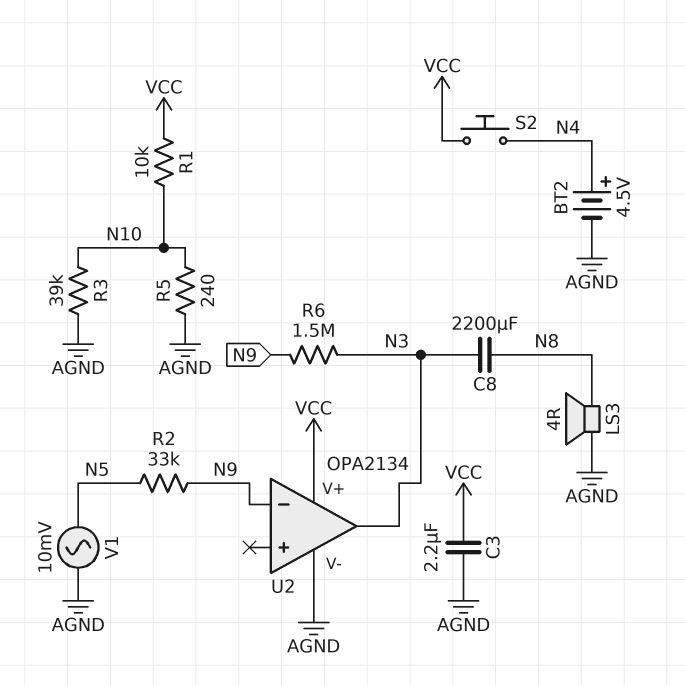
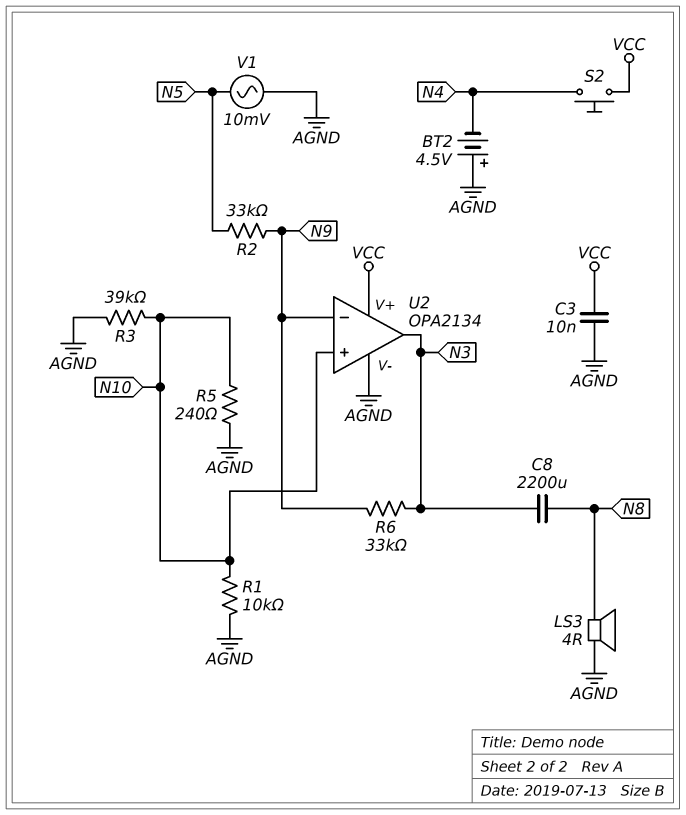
BT2: 4.5V (plus N4, minus AGND) -> 4.5V (plus AGND, minus N4)
C3: 2.2uF (AGND, VCC) -> 10nF (AGND, VCC)
R1: 10k (N10, VCC) -> 10k (AGND, N10)
R6: 1.5M (N3, N9) -> 33k (N3, N9)
U2 pin in+: none -> N10

